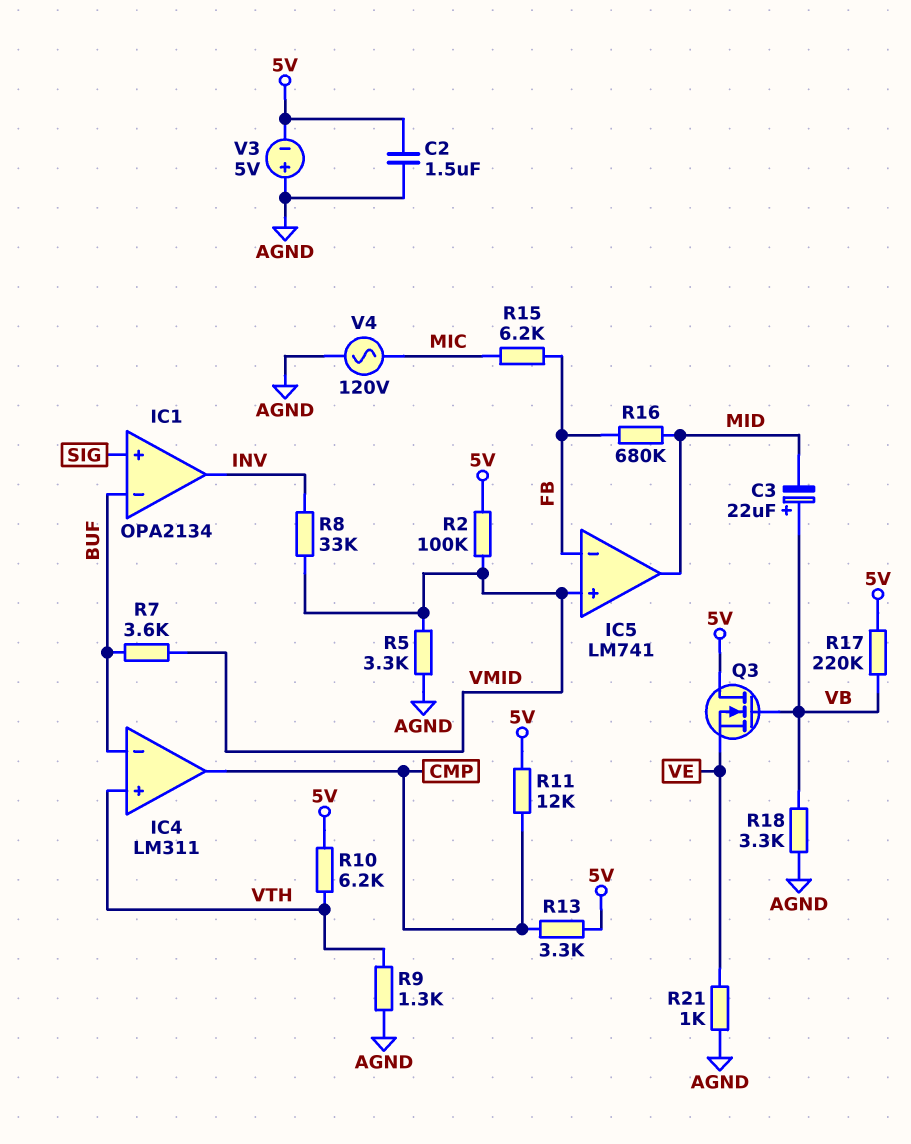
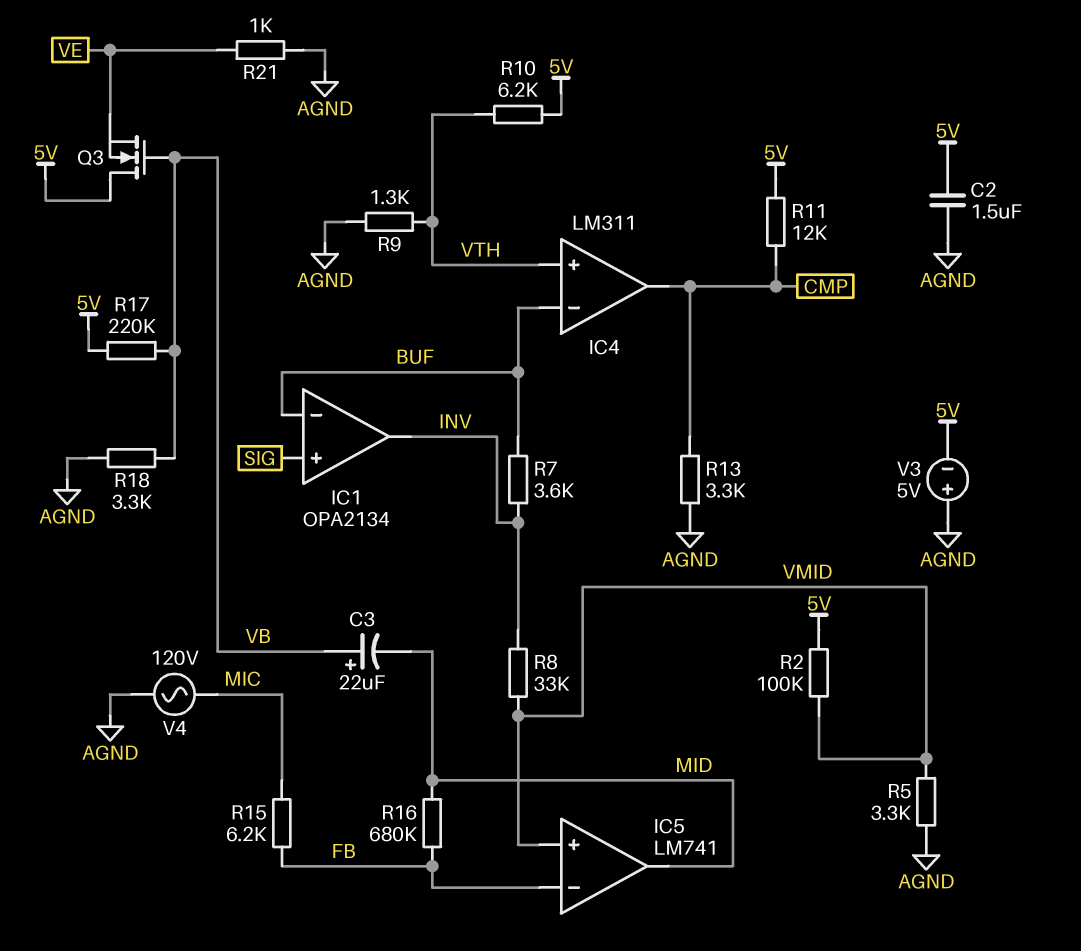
R7: 3.6k (BUF, VMID) -> 3.6k (BUF, INV)
R13: 3.3k (5V, CMP) -> 3.3k (AGND, CMP)

